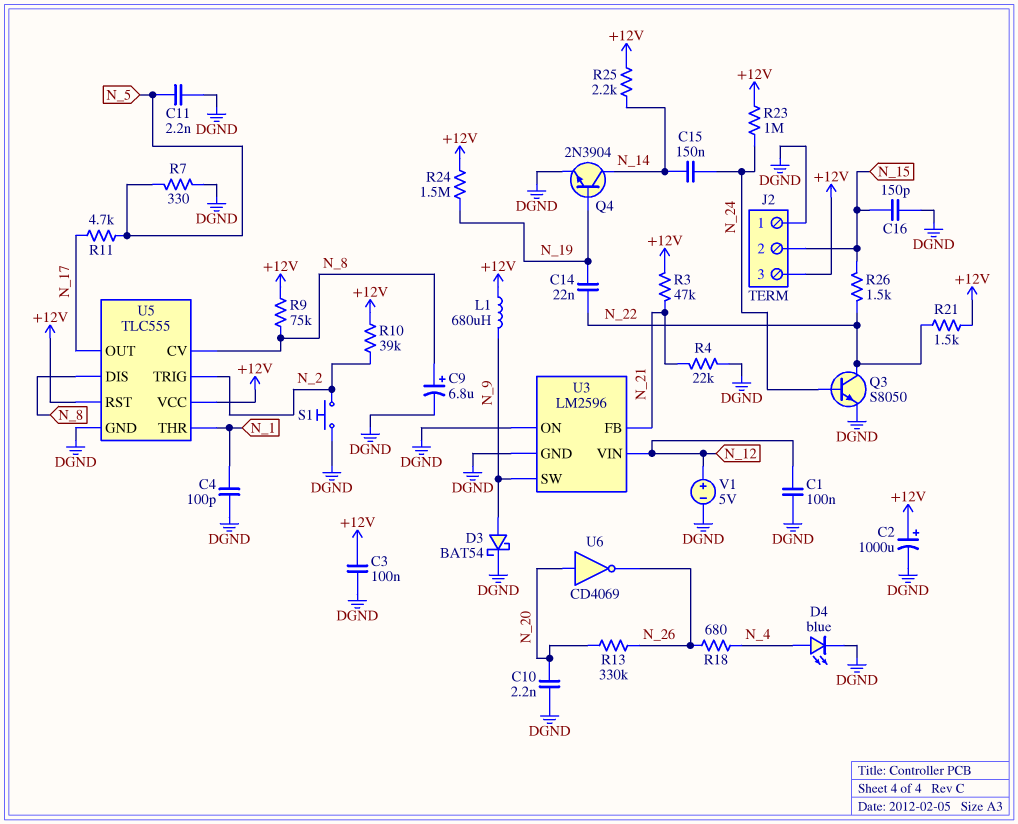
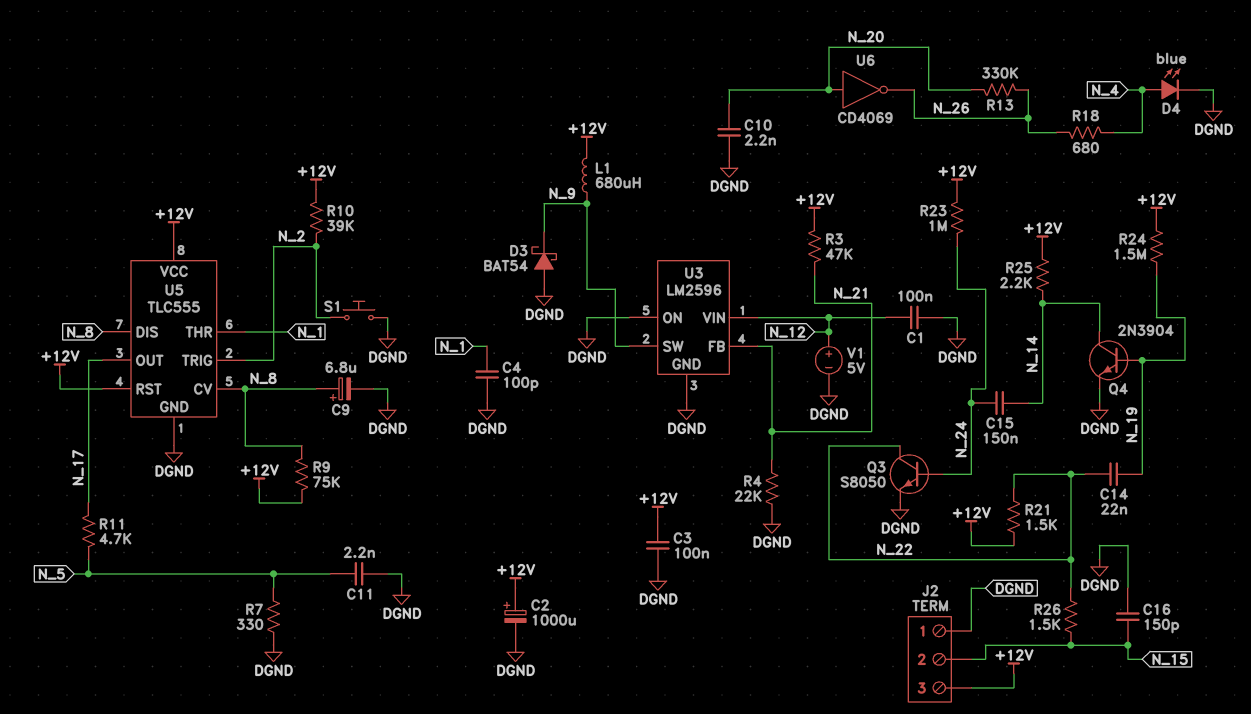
D3: schottky BAT54 (A N_9, K DGND) -> schottky BAT54 (A DGND, K N_9)

